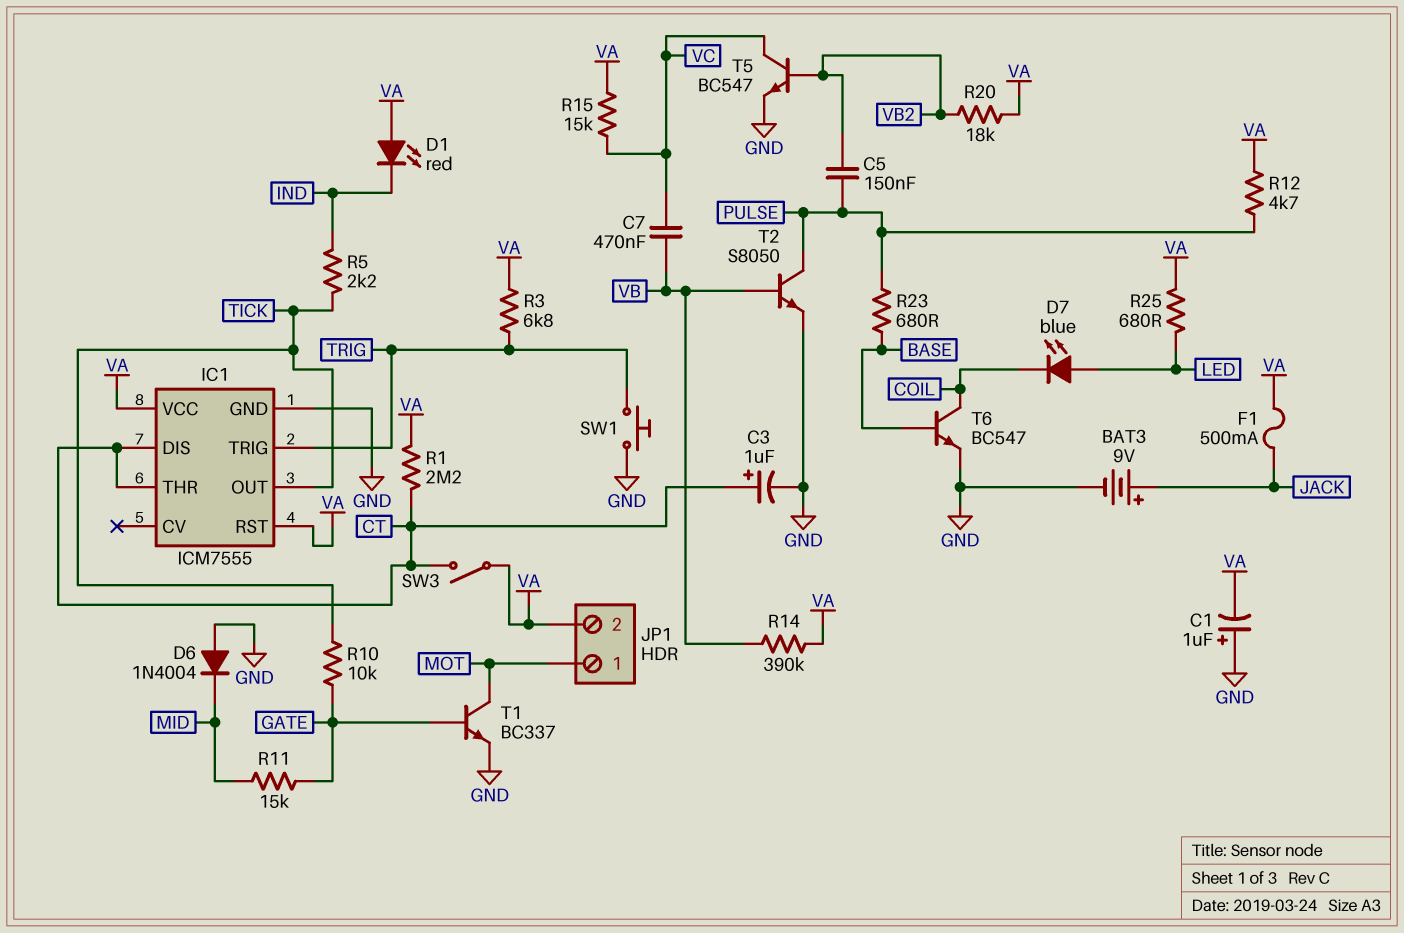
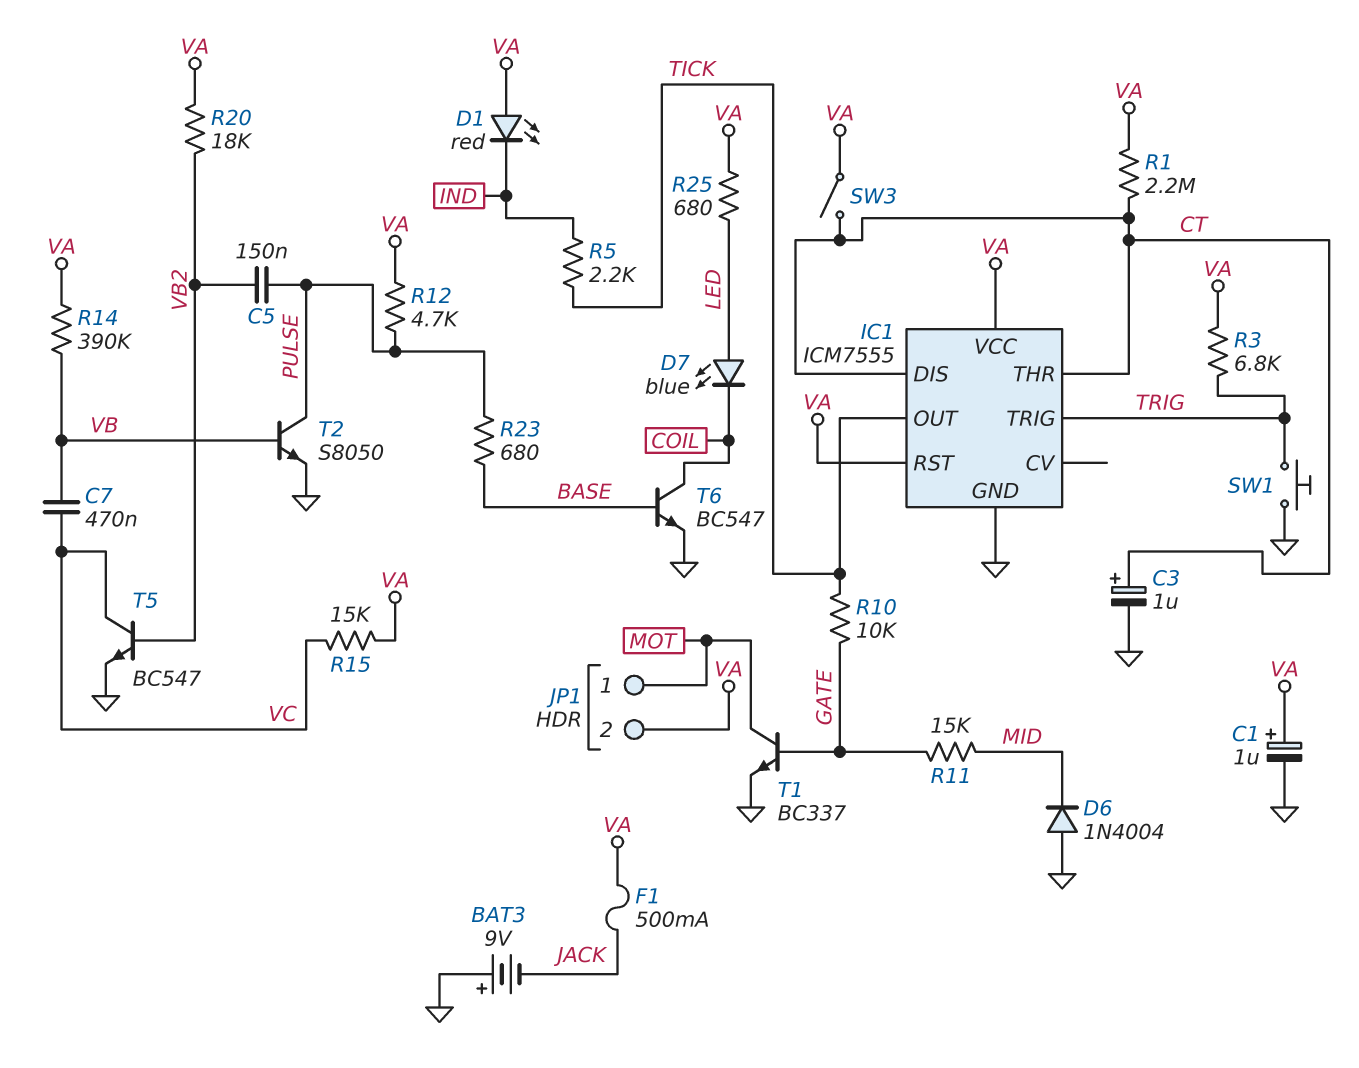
BAT3: 9V (plus JACK, minus GND) -> 9V (plus GND, minus JACK)
C1: 1uF (plus GND, minus VA) -> 1uF (plus VA, minus GND)

